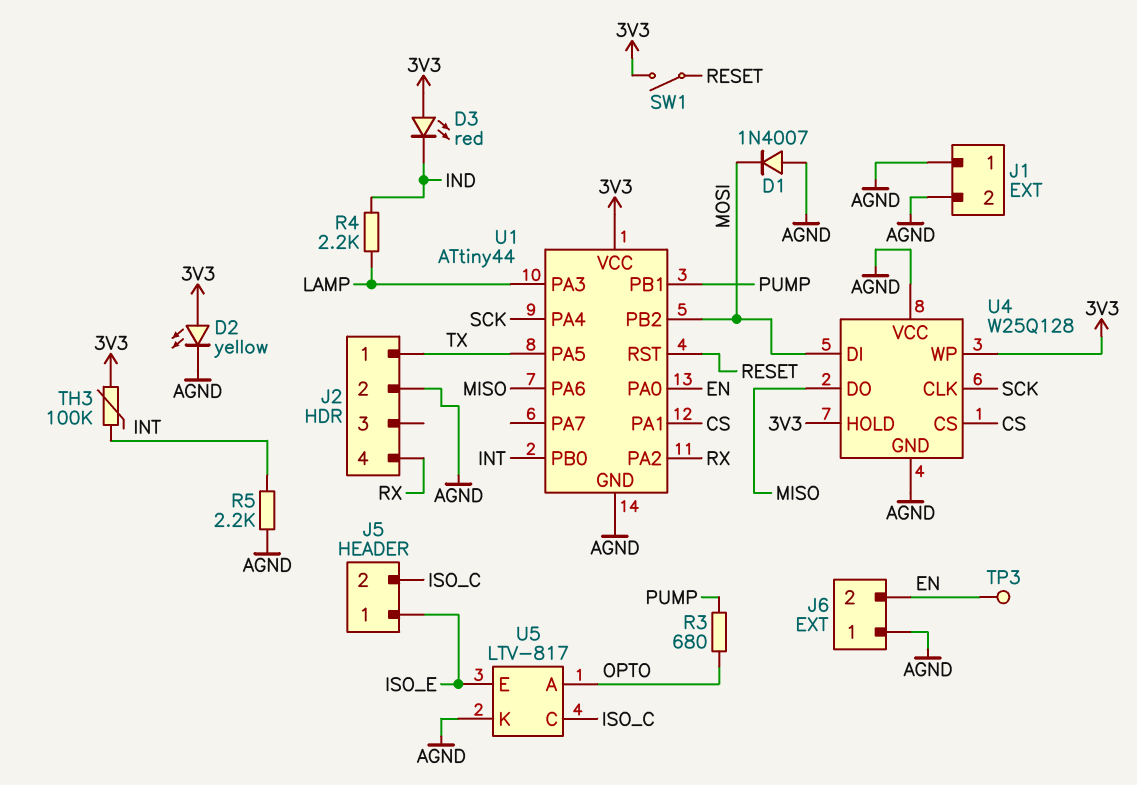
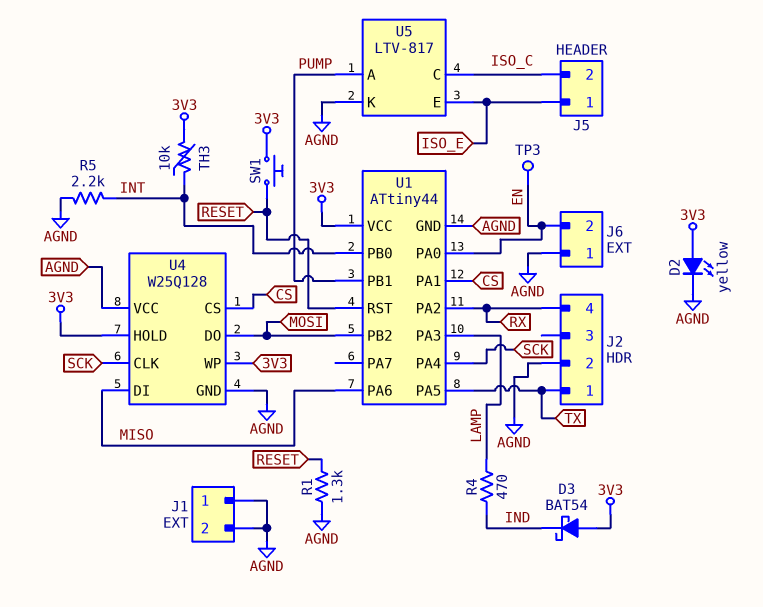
D1: diode 1N4007 (A AGND, K MOSI) -> none
D3: LED red (A 3V3, K IND) -> schottky BAT54 (A 3V3, K IND)
R1: none -> 1.3k (AGND, RESET)
R3: 680 (OPTO, PUMP) -> none
R4: 2.2k (IND, LAMP) -> 470 (IND, LAMP)
SW1: switch (3V3, RESET) -> button (3V3, RESET)
TH3: 100k (3V3, INT) -> 10k (3V3, INT)
U4 pin DI: MOSI -> MISO
U4 pin DO: MISO -> MOSI
U5 pin A: OPTO -> PUMP

